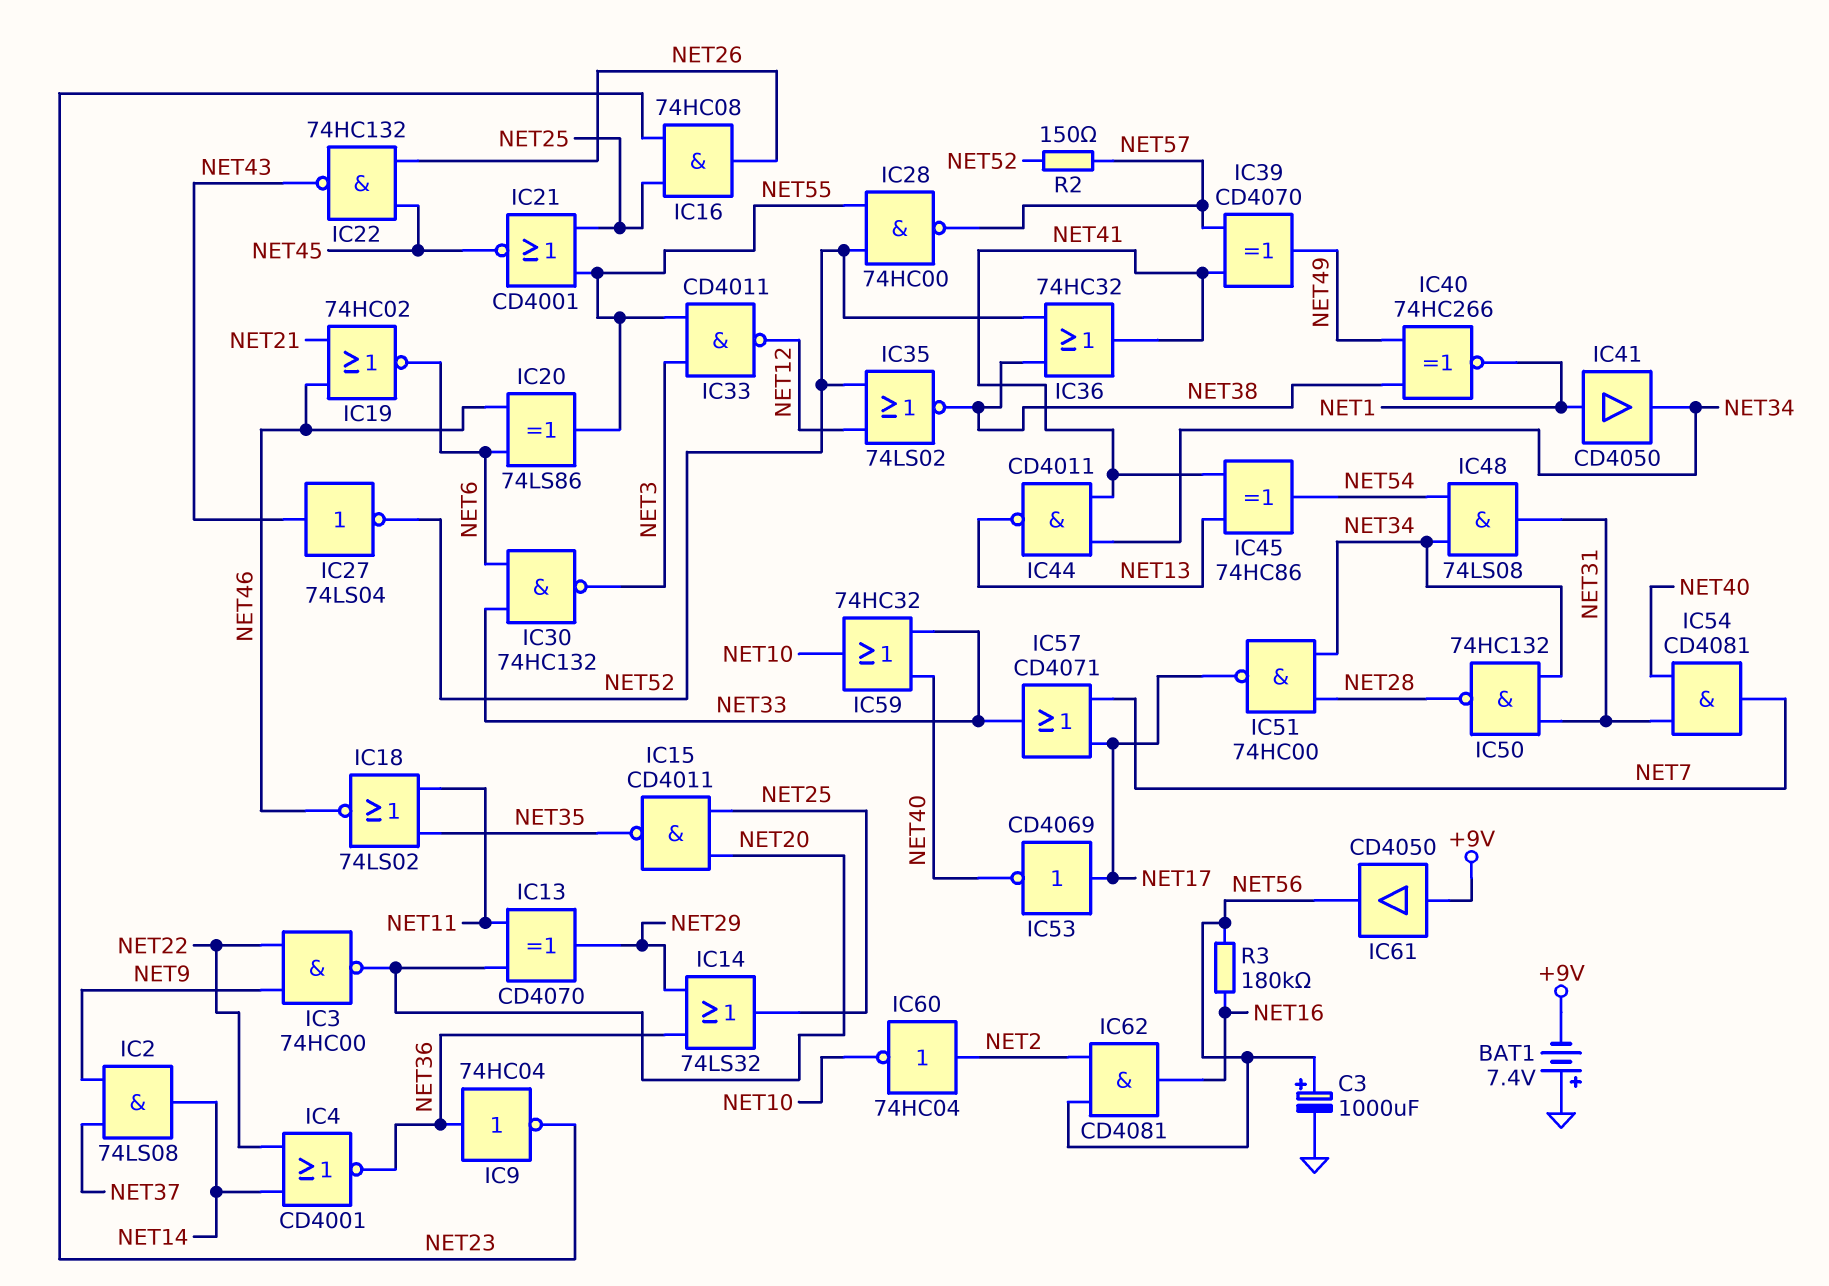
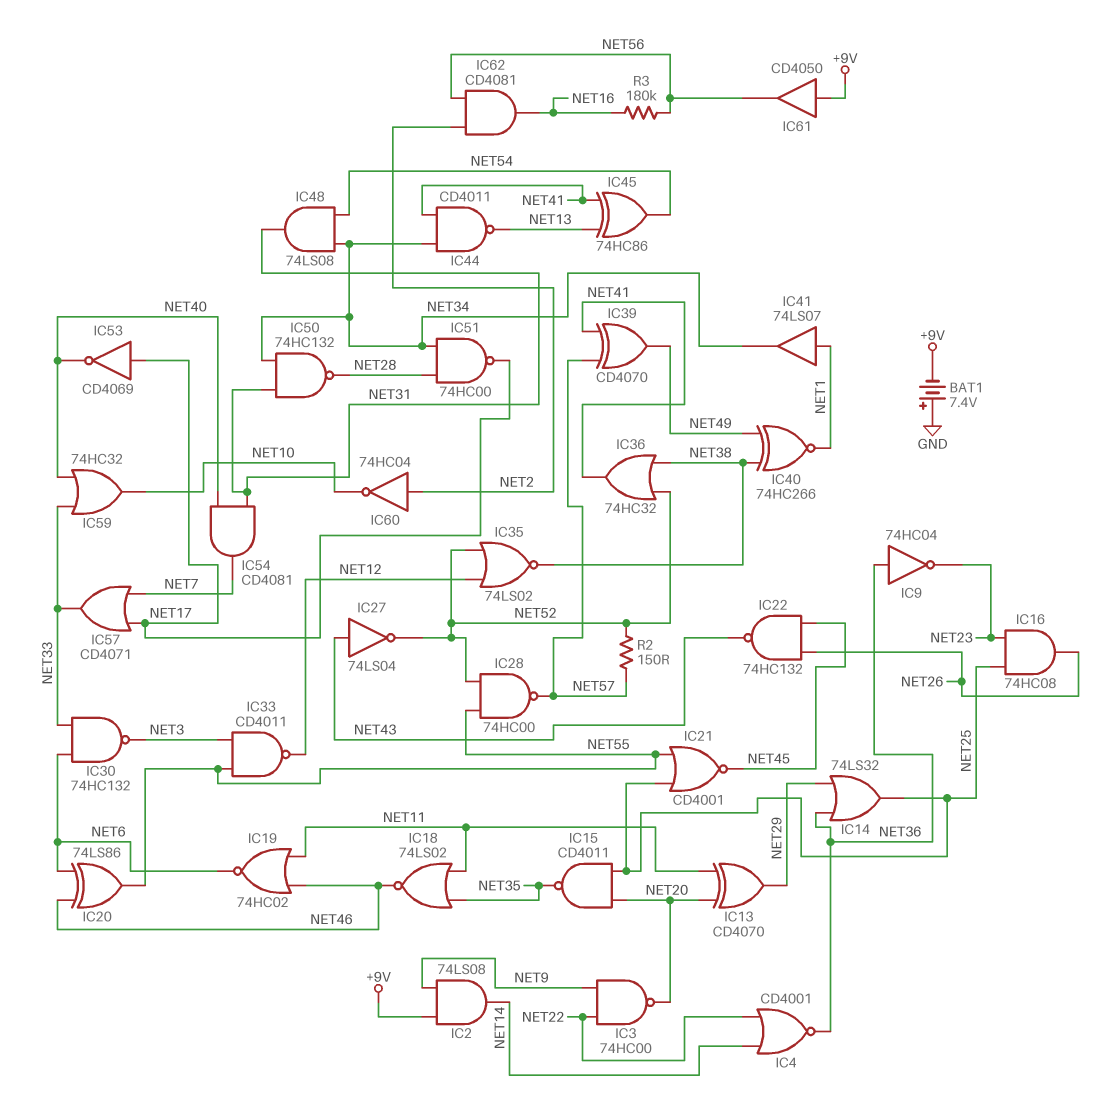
C3: 1000uF (plus NET56, minus GND) -> none
IC2: AND 74LS08 (in NET9, in NET37, out NET14) -> AND 74LS08 (in +9V, in NET9, out NET14)
IC19: NOR 74HC02 (in NET21, in NET46, out NET6) -> NOR 74HC02 (in NET11, in NET46, out NET6)
IC41: buffer CD4050 (in NET1, out NET34) -> buffer 74LS07 (in NET1, out NET34)

